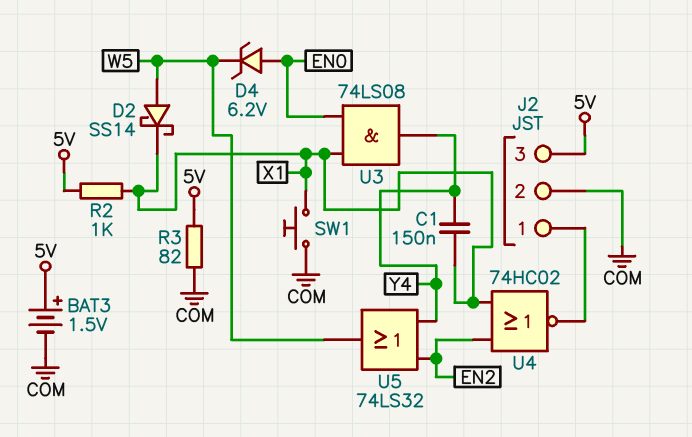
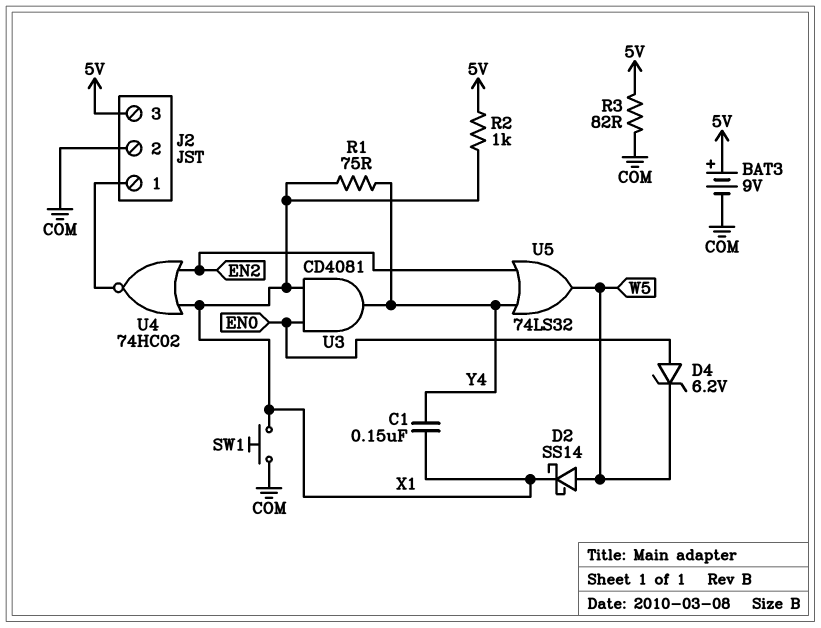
BAT3: 1.5V (plus 5V, minus COM) -> 9V (plus 5V, minus COM)
R1: none -> 75 (X1, Y4)
U3: AND 74LS08 (in EN0, in X1, out Y4) -> AND CD4081 (in EN0, in X1, out Y4)

